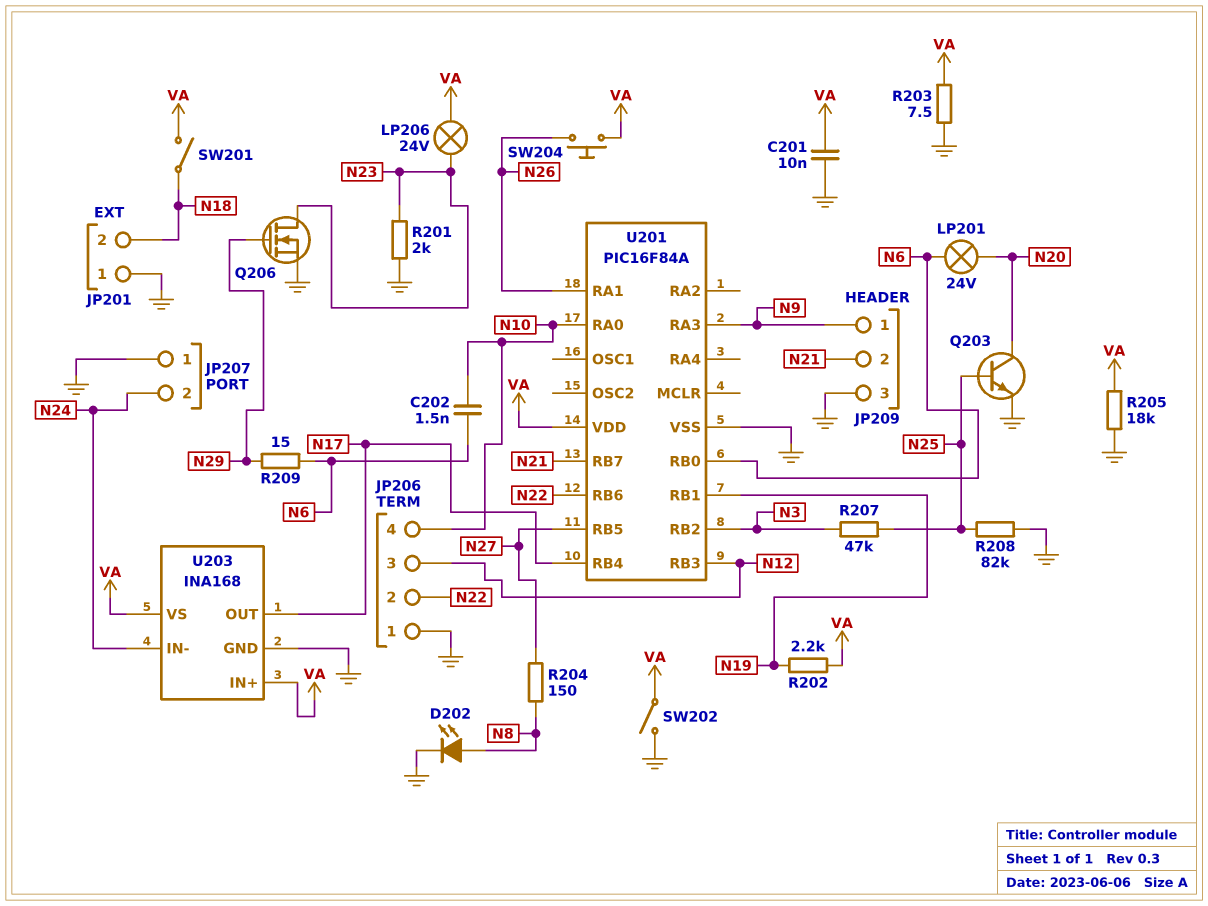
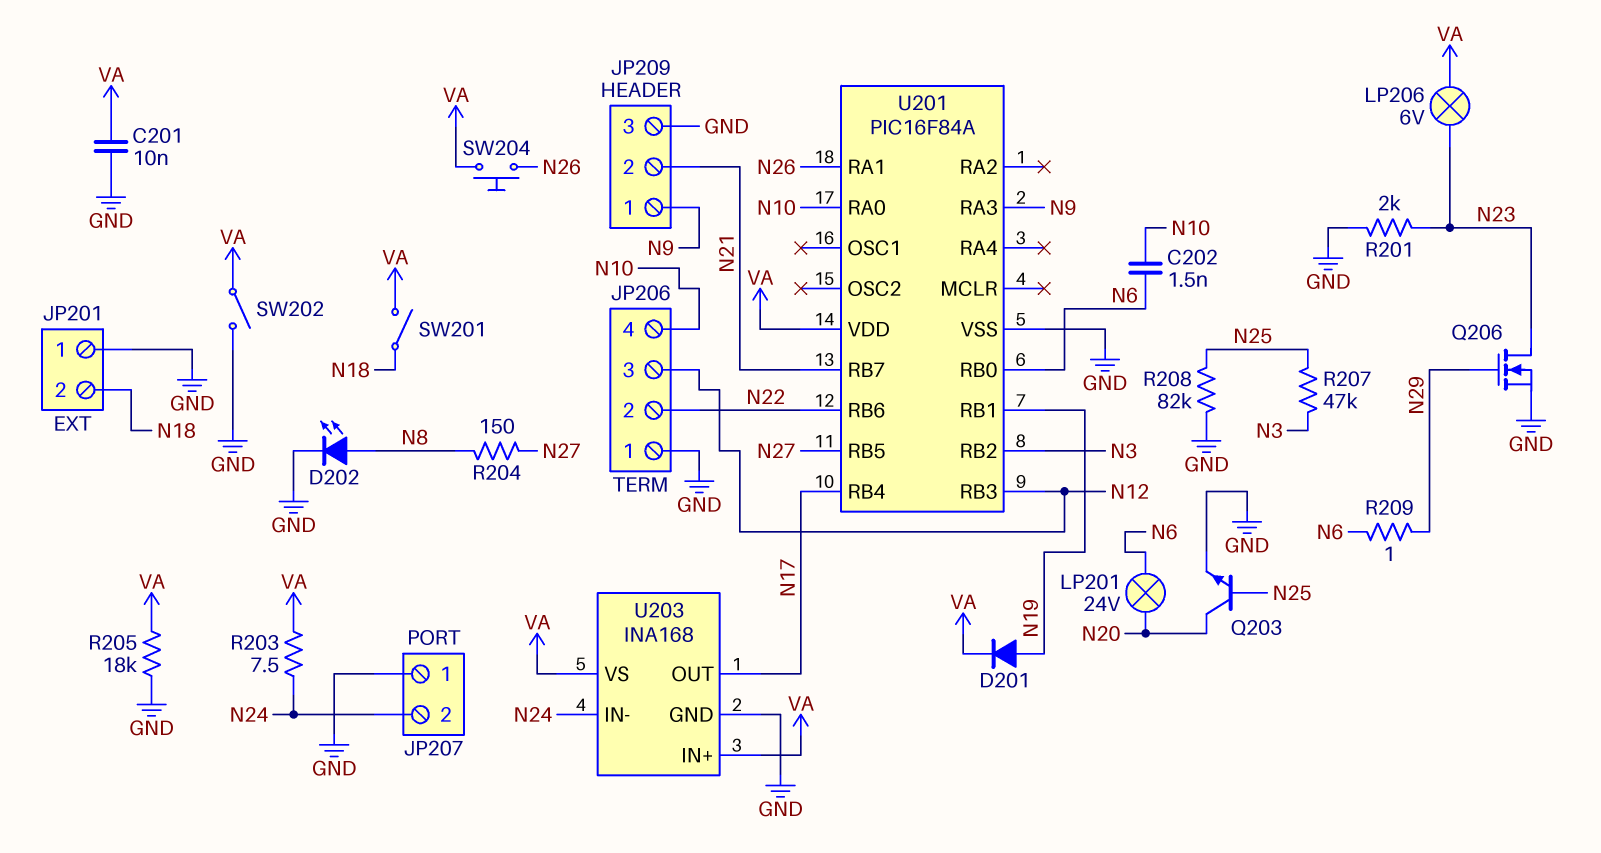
D201: none -> diode (A N19, K VA)
LP206: lamp 24V (N23, VA) -> lamp 6V (N23, VA)
R202: 2.2k (N19, VA) -> none
R203: 7.5 (GND, VA) -> 7.5 (N24, VA)
R209: 15 (N6, N29) -> 1 (N6, N29)

